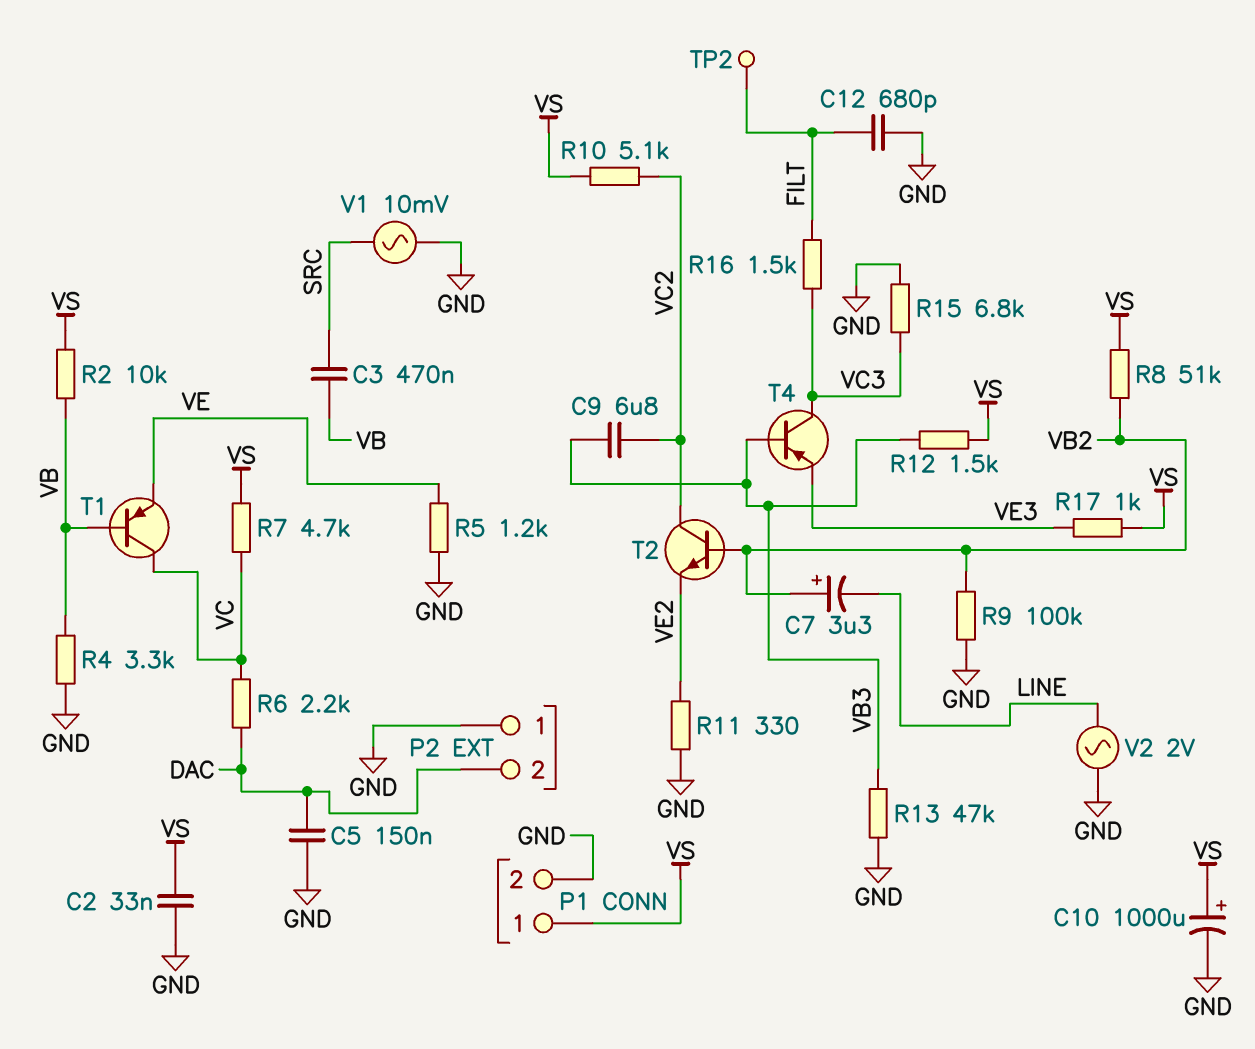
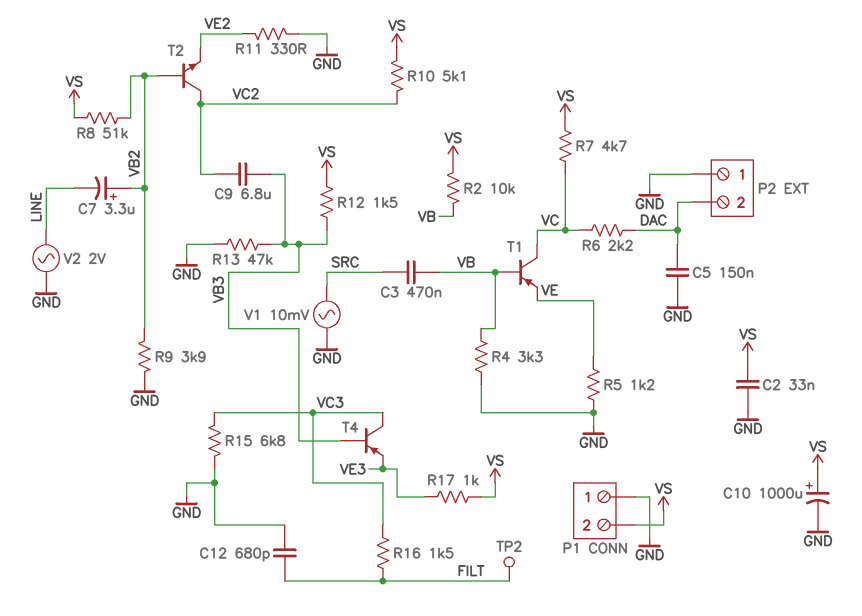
P1 pin 1: VS -> GND
P1 pin 2: GND -> VS
R9: 100k (GND, VB2) -> 3.9k (GND, VB2)

